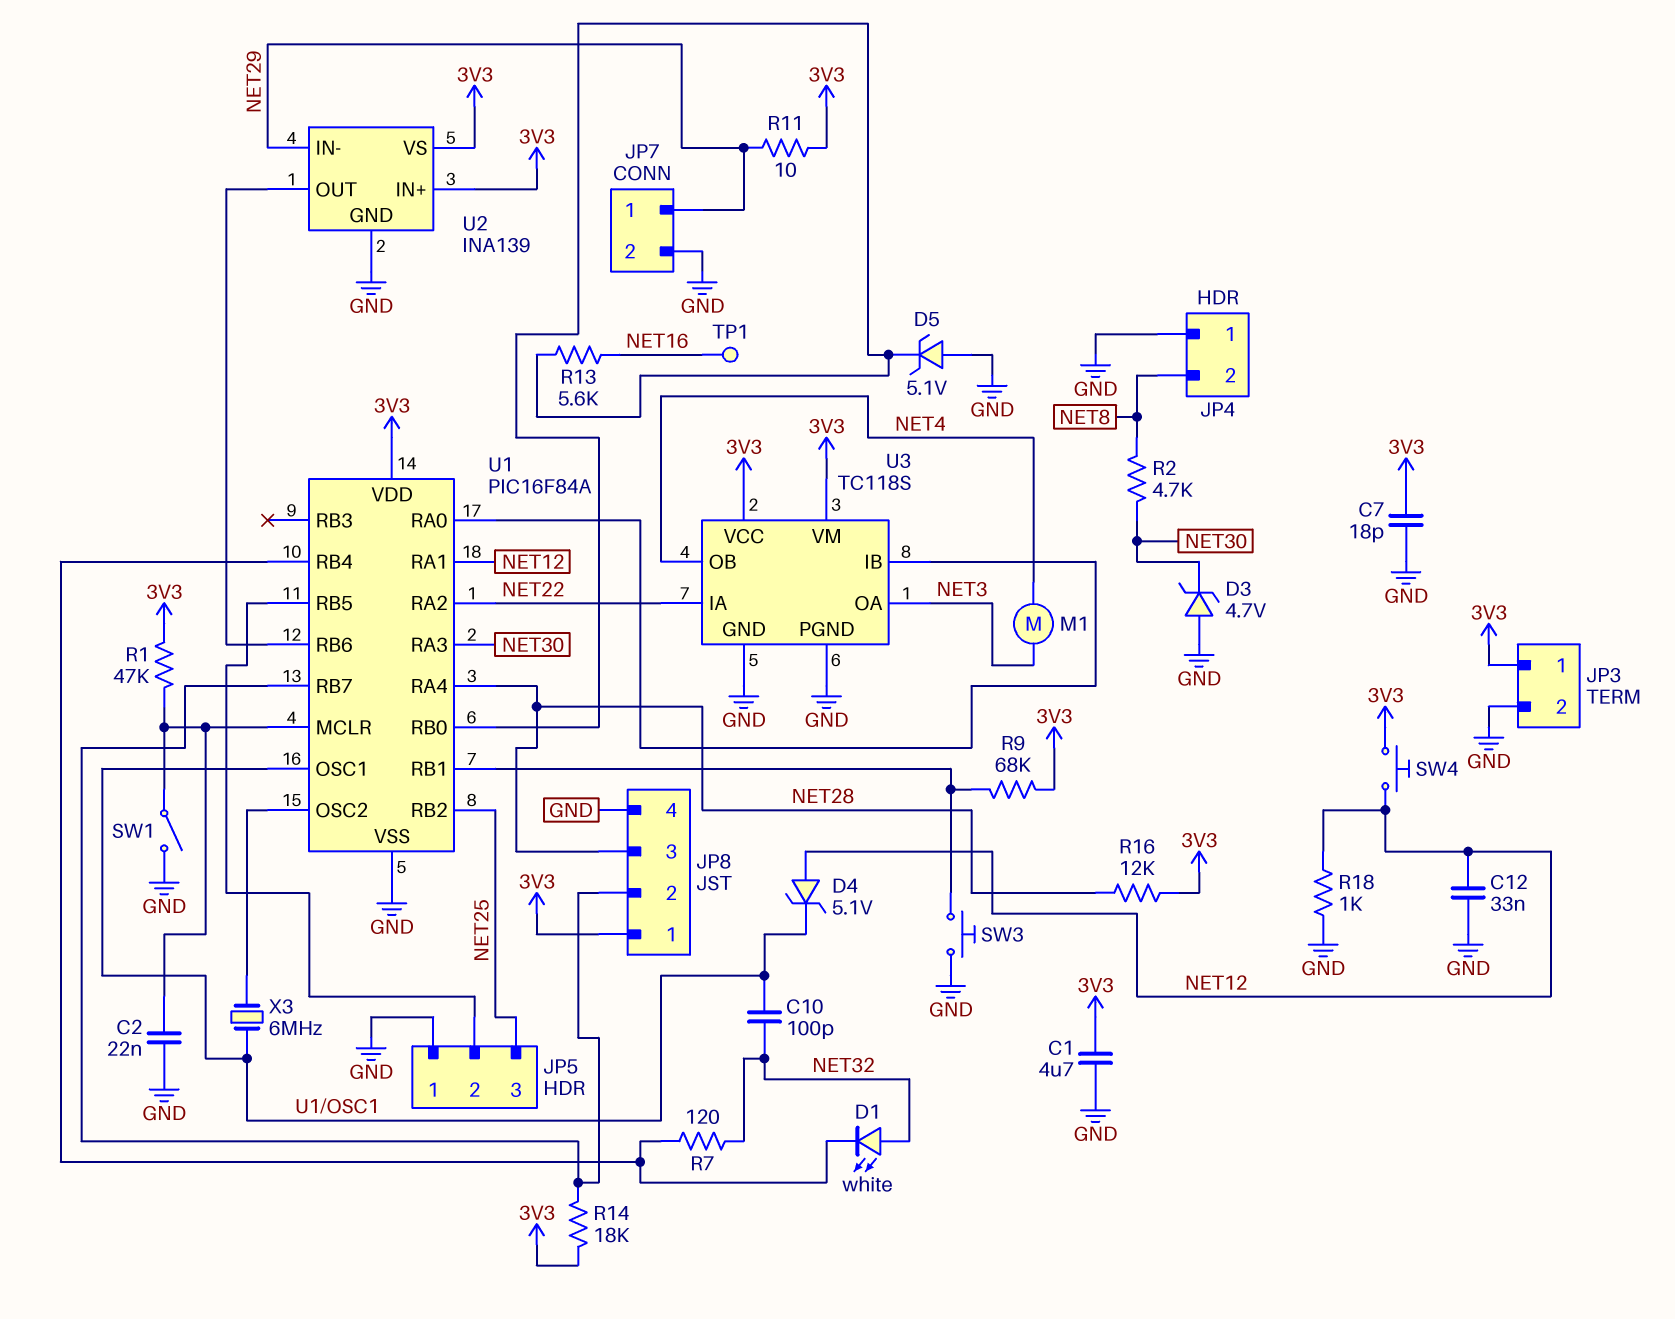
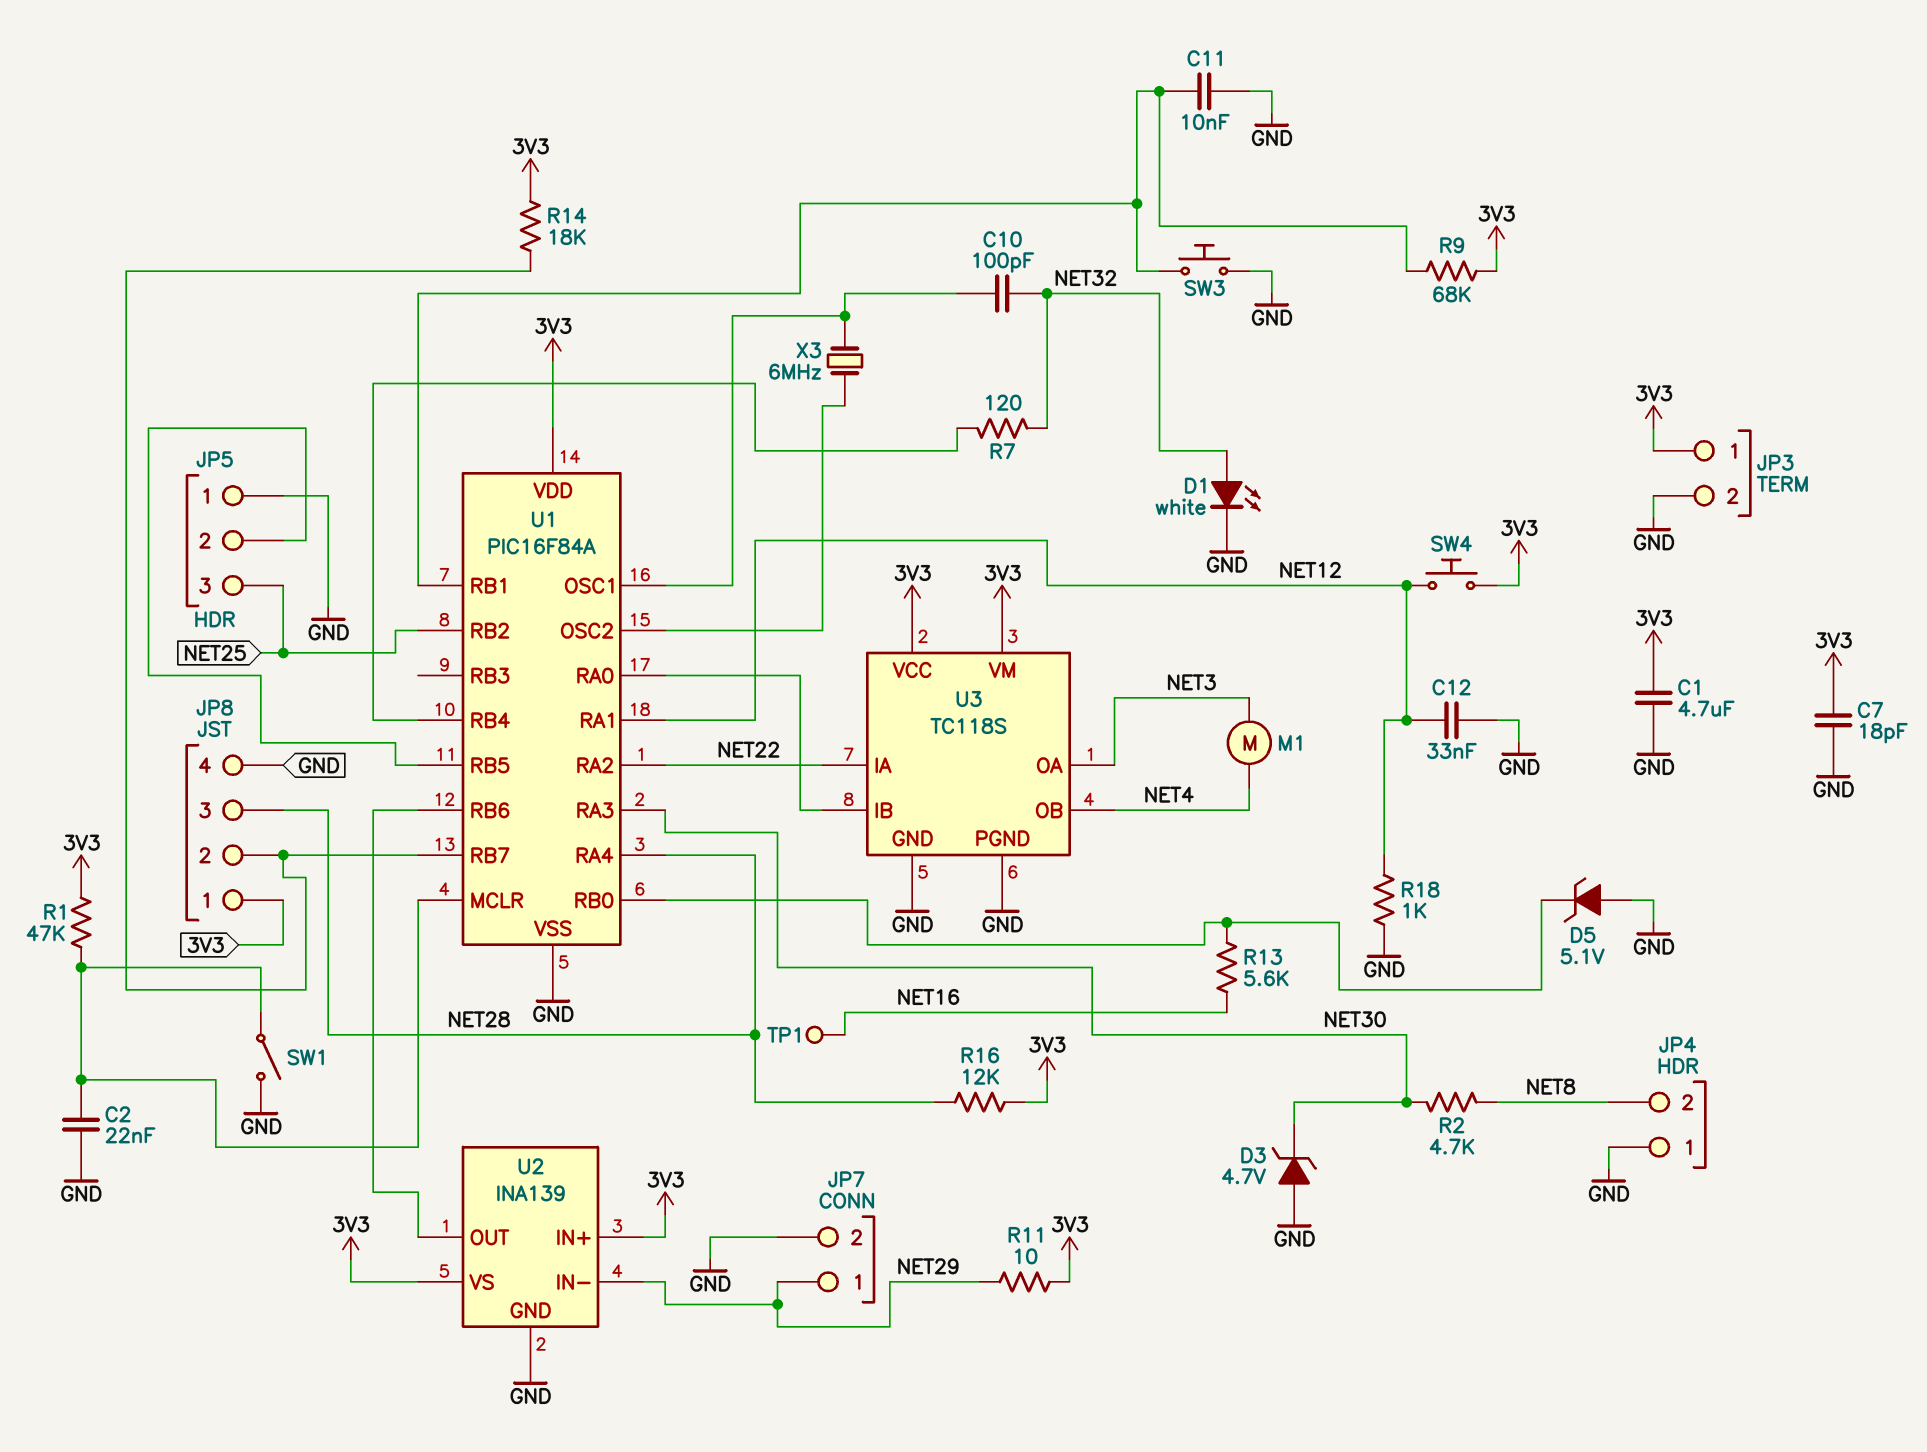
C11: none -> 10nF (GND, U1/RB1)
D1: LED white (A NET32, K U1/RB4) -> LED white (A NET32, K GND)
D4: zener 5.1V (A NET12, K U1/OSC1) -> none

